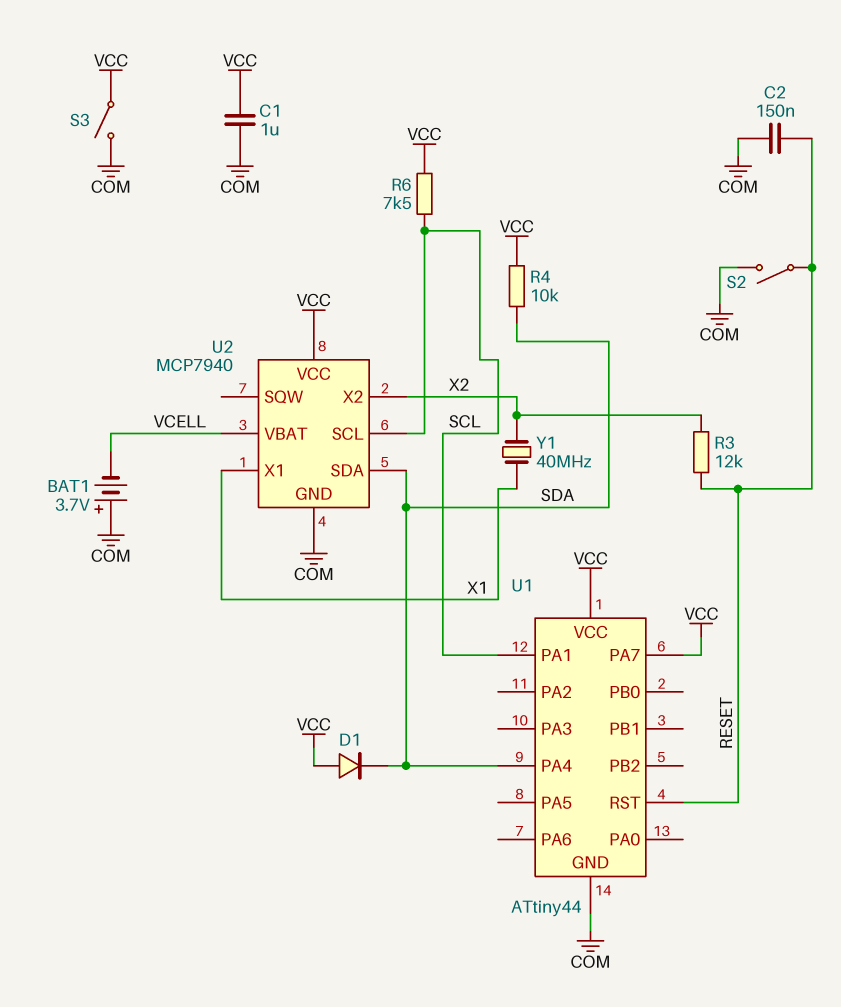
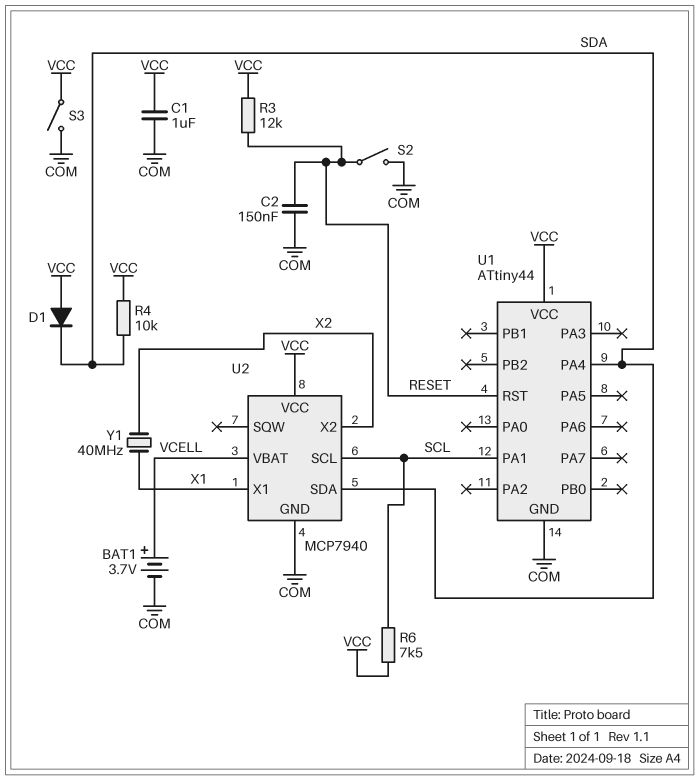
BAT1: 3.7V (plus COM, minus VCELL) -> 3.7V (plus VCELL, minus COM)
R3: 12k (RESET, X2) -> 12k (RESET, VCC)
U1 pin PA7: VCC -> none

